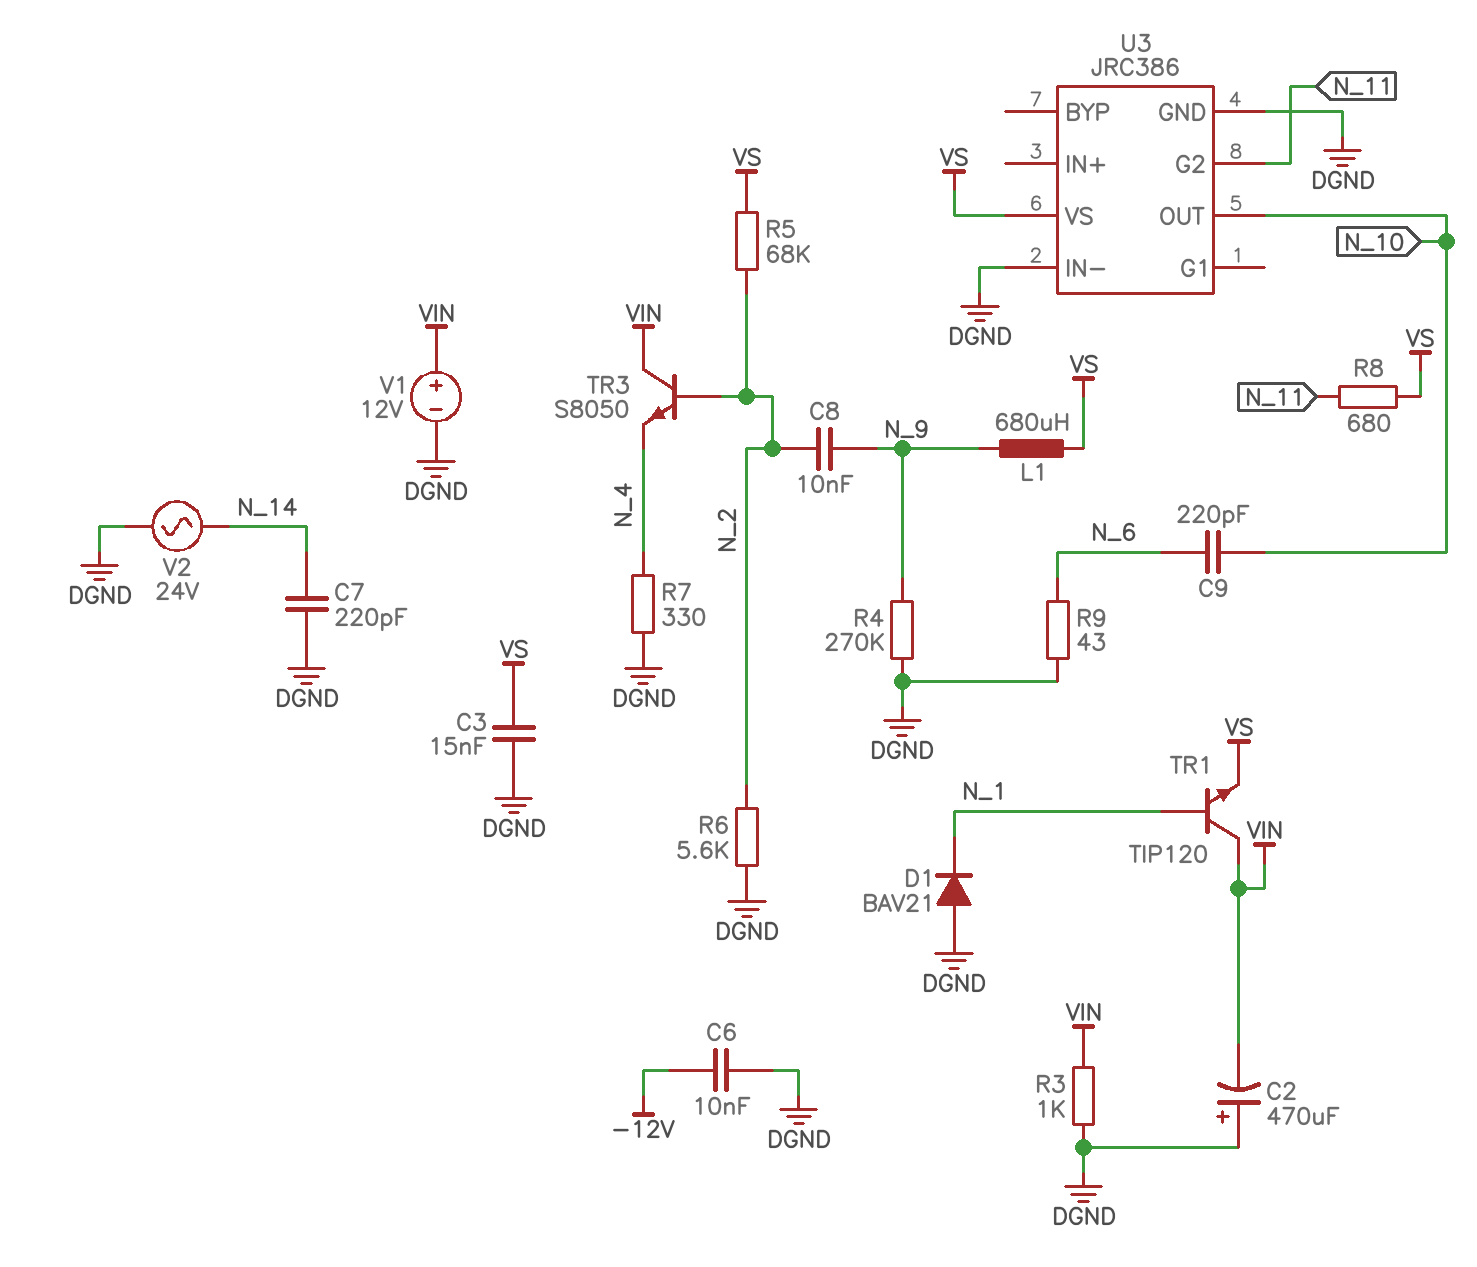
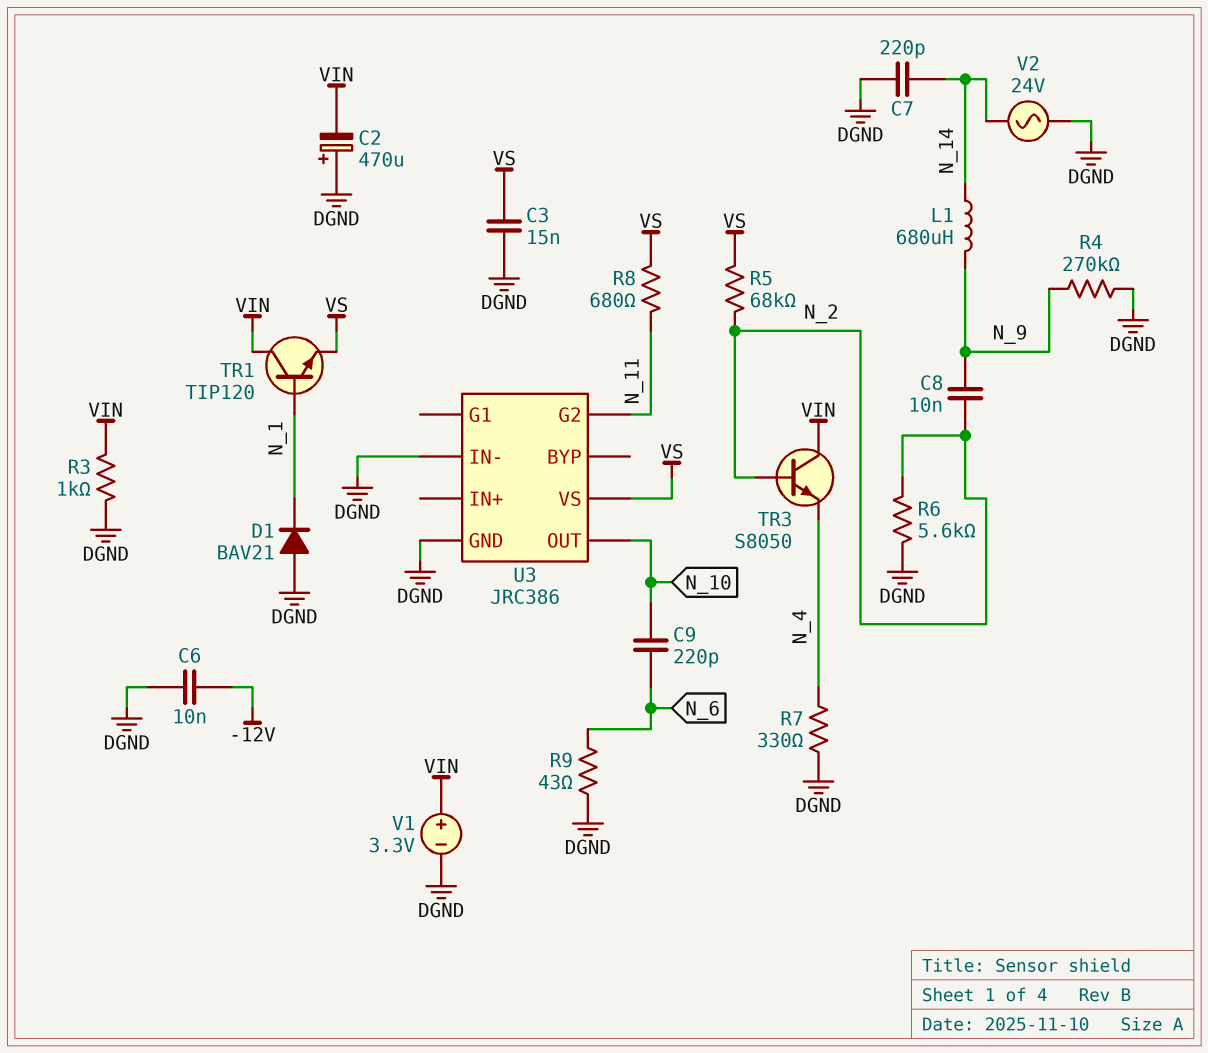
L1: 680uH (N_9, VS) -> 680uH (N_9, N_14)
V1: 12V (plus VIN, minus DGND) -> 3.3V (plus VIN, minus DGND)

